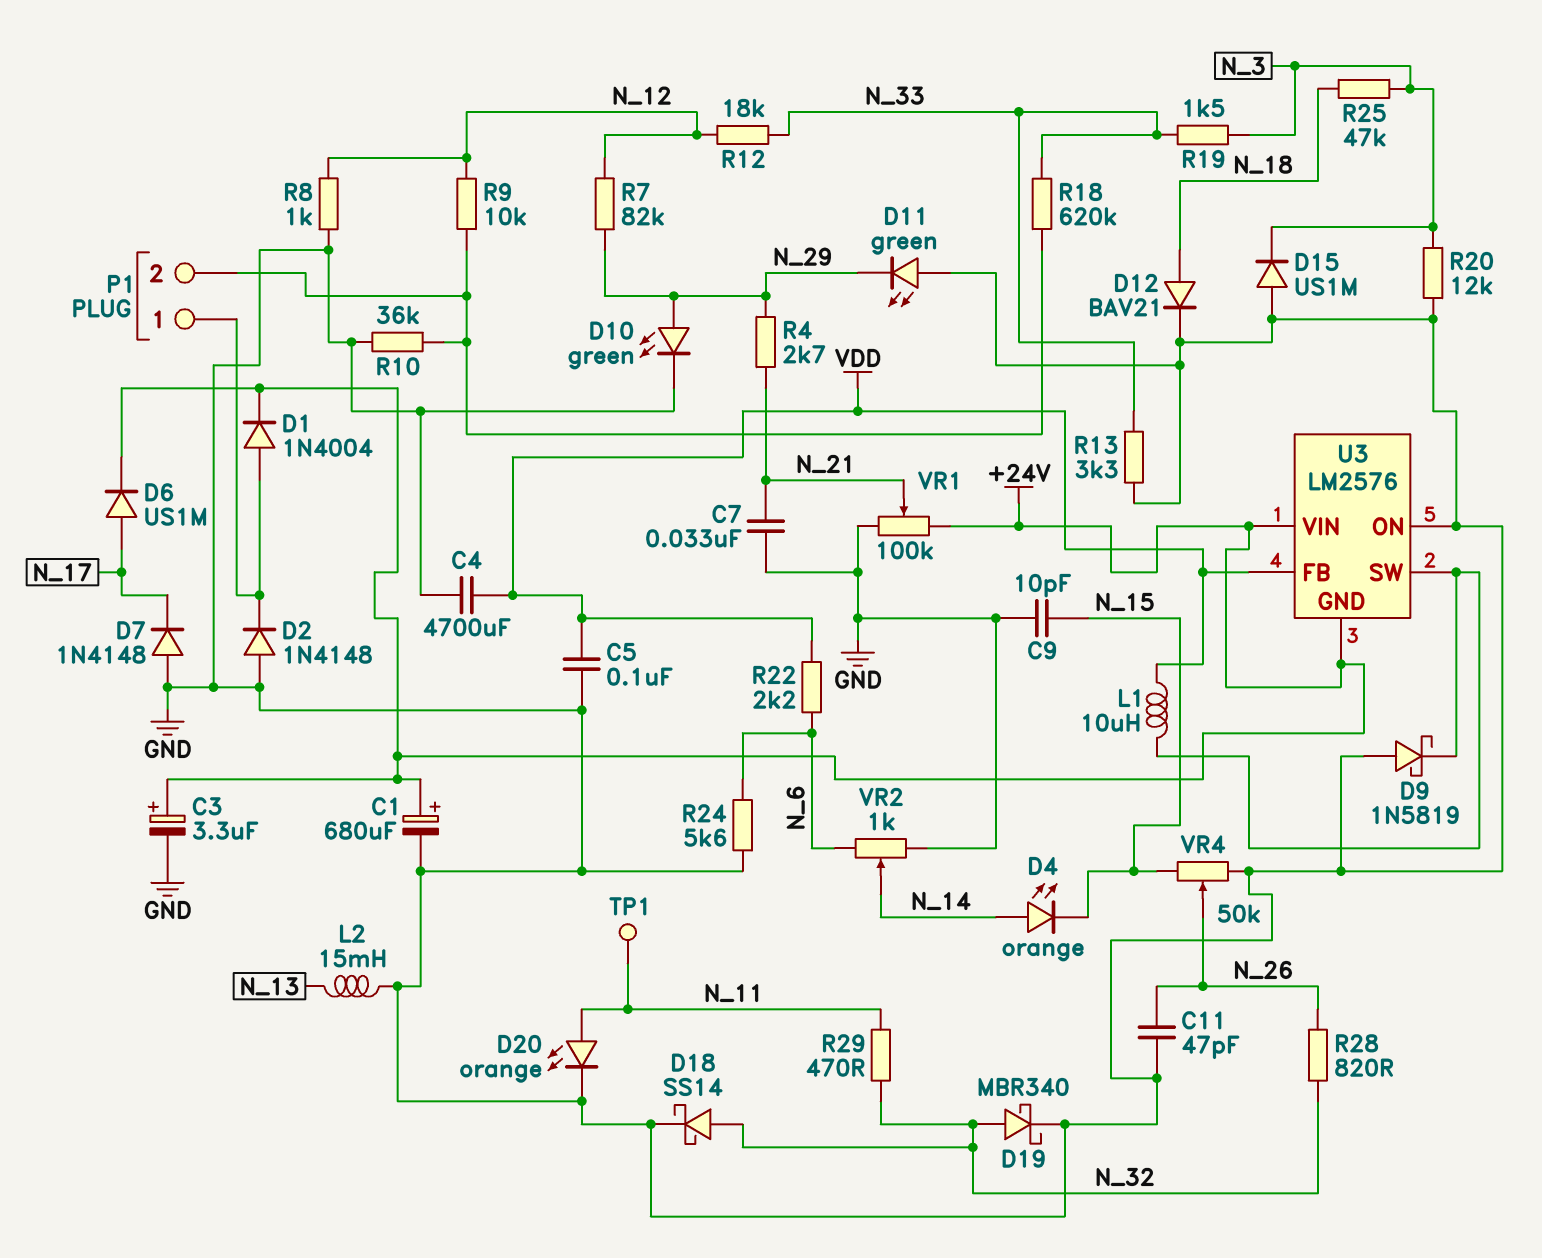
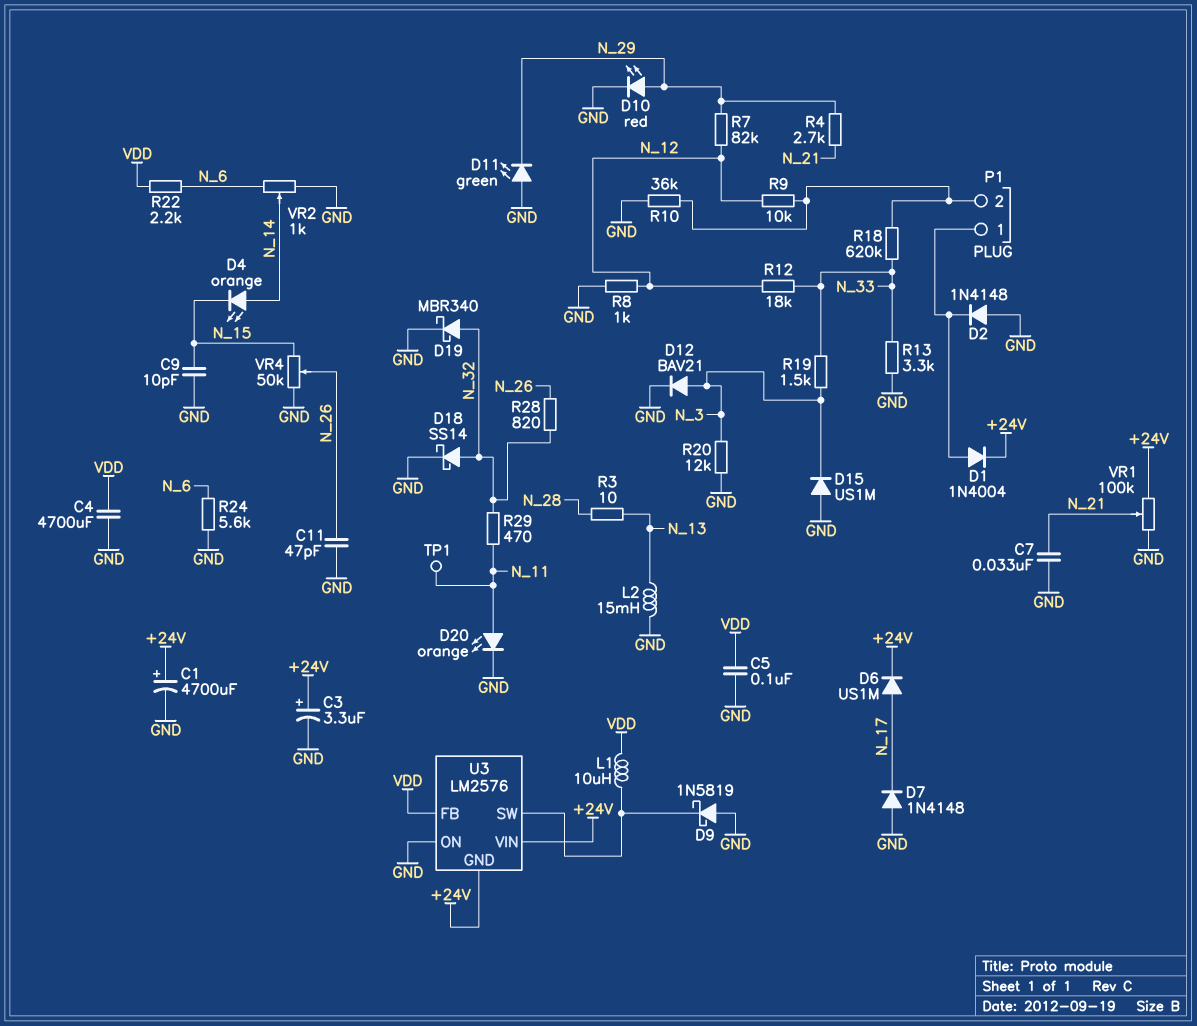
C1: 680uF (plus +24V, minus GND) -> 4700uF (plus +24V, minus GND)
D10: LED green (A N_29, K GND) -> LED red (A N_29, K GND)
D12: diode BAV21 (A N_18, K GND) -> diode BAV21 (A N_3, K GND)
R3: none -> 10 (N_13, N_28)
R25: 47k (N_3, N_18) -> none

